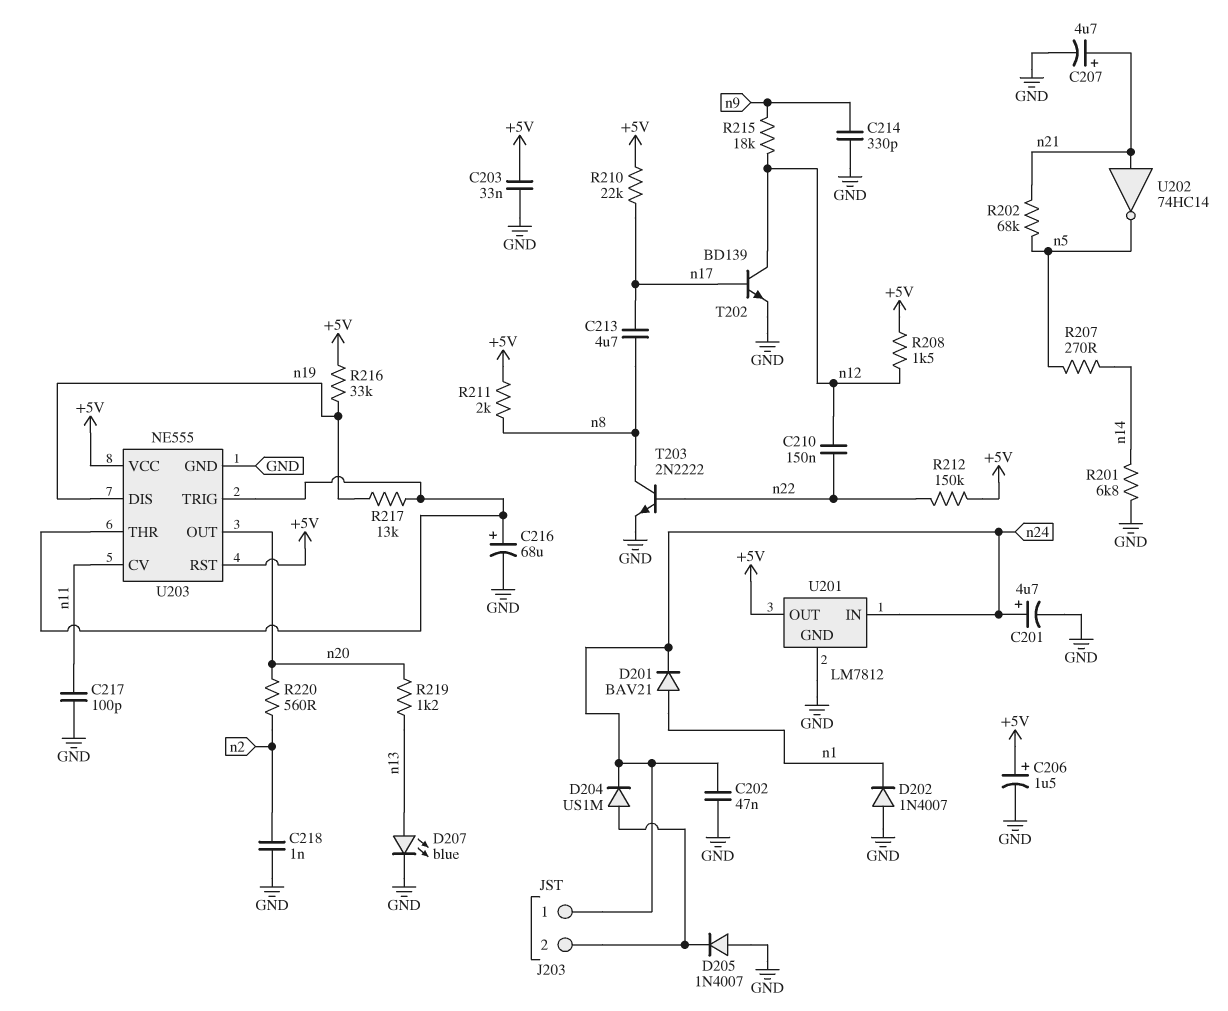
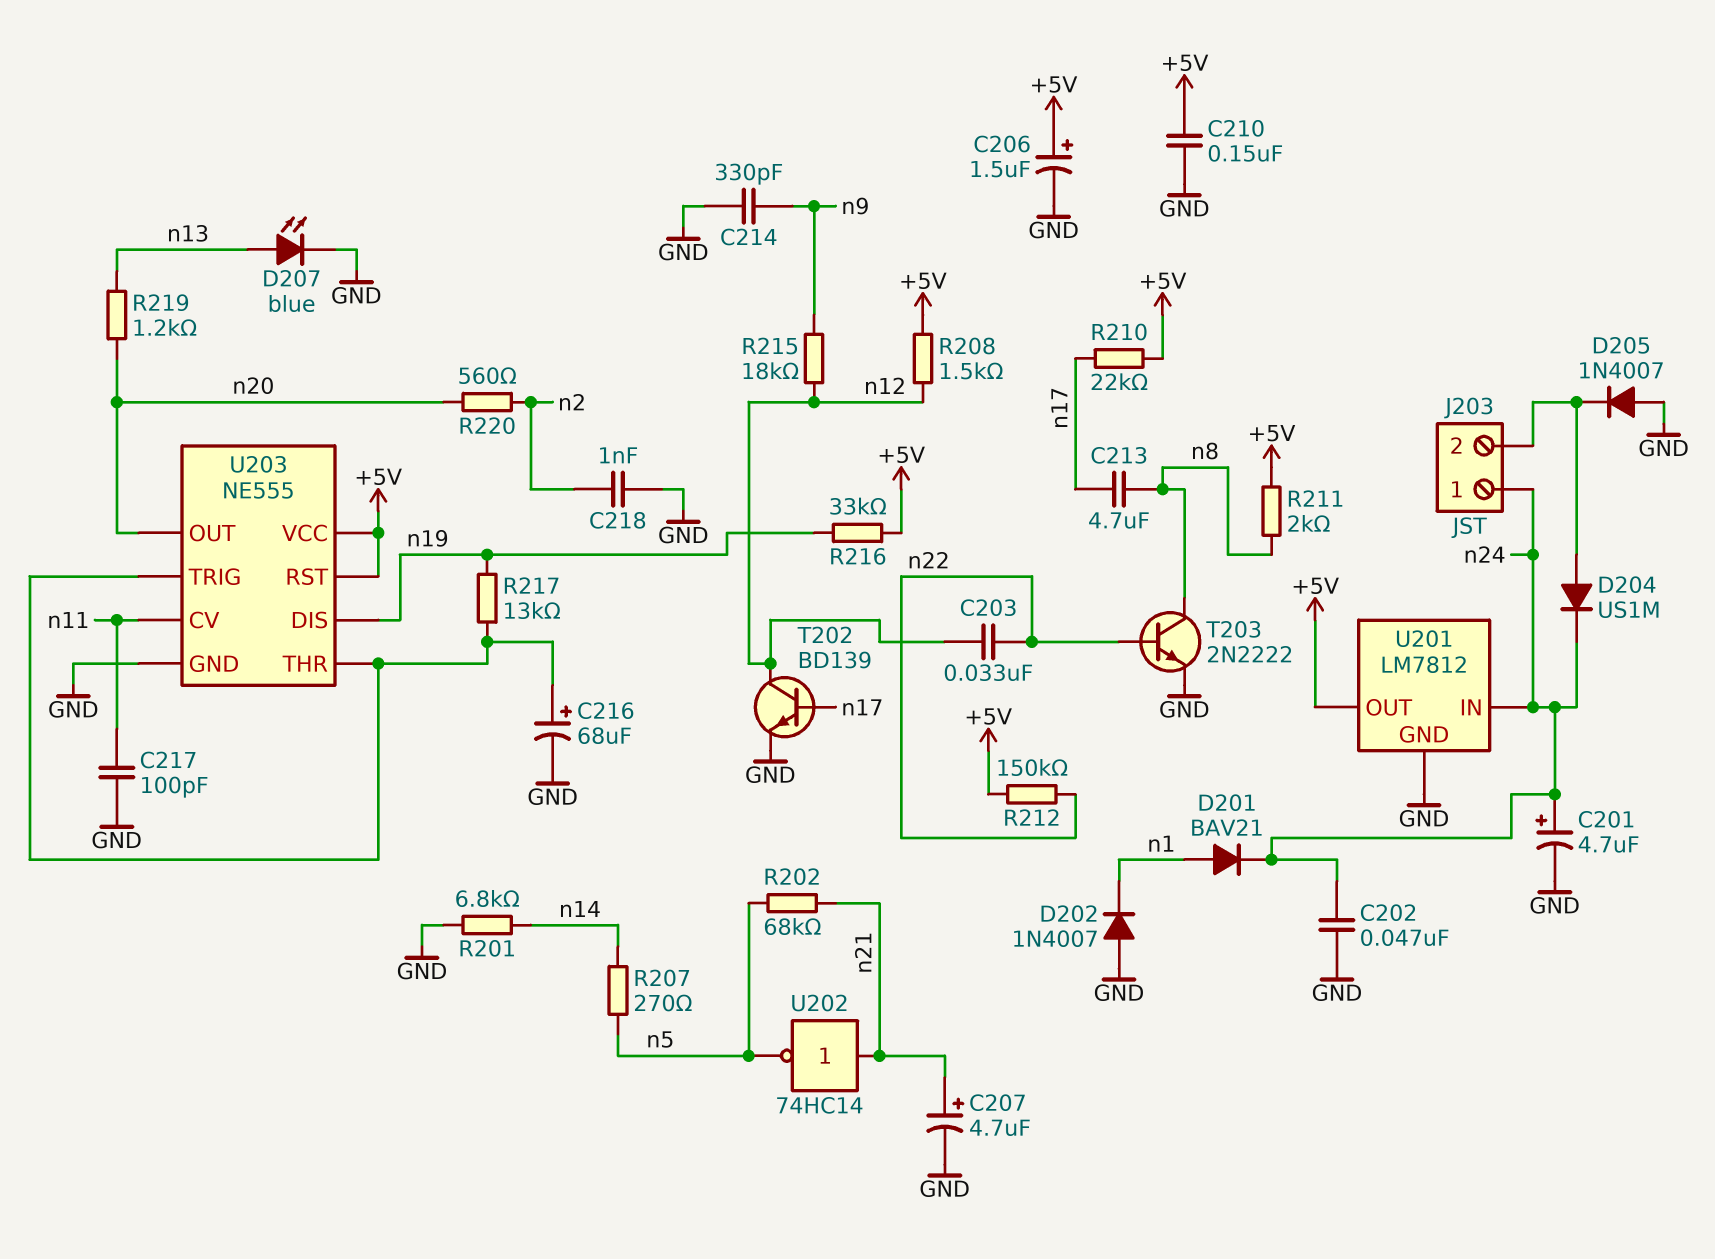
C203: 33nF (+5V, GND) -> 33nF (n12, n22)
C210: 150nF (n12, n22) -> 150nF (+5V, GND)

